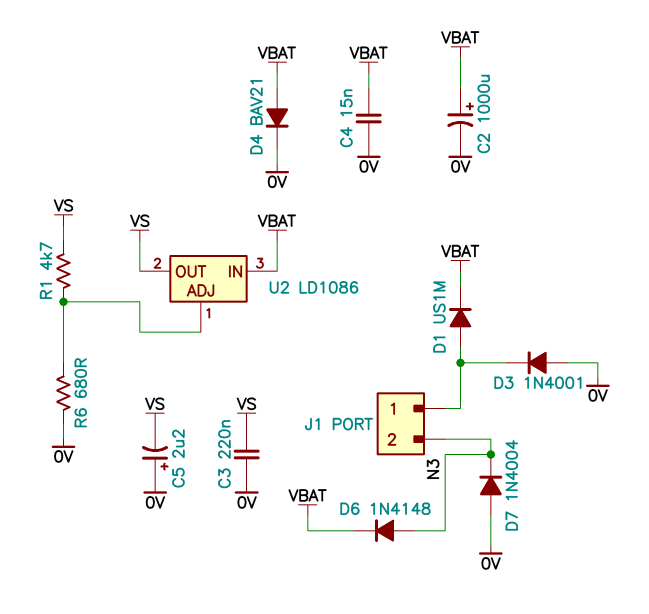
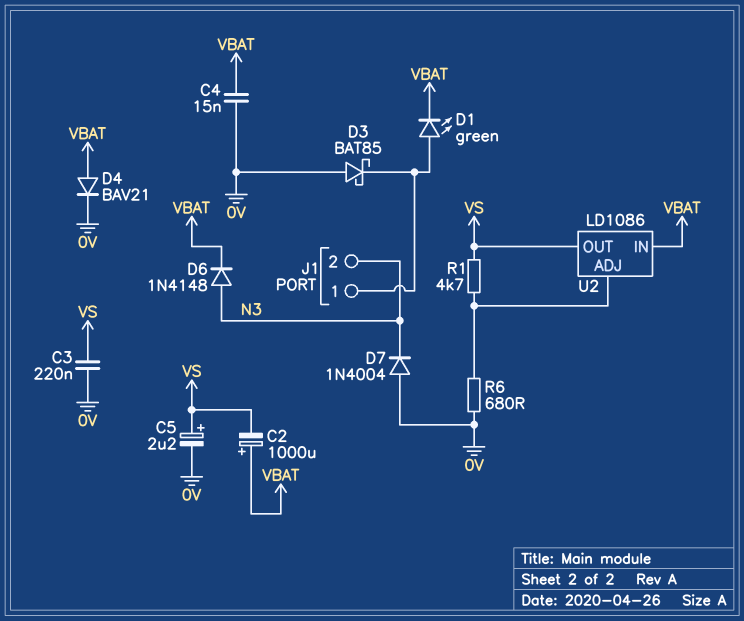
C2: 1000uF (plus VBAT, minus 0V) -> 1000uF (plus VBAT, minus VS)
C5: 2.2uF (plus 0V, minus VS) -> 2.2uF (plus VS, minus 0V)
D1: diode US1M (A J1/1, K VBAT) -> LED green (A J1/1, K VBAT)
D3: diode 1N4001 (A 0V, K J1/1) -> schottky BAT85 (A 0V, K J1/1)

